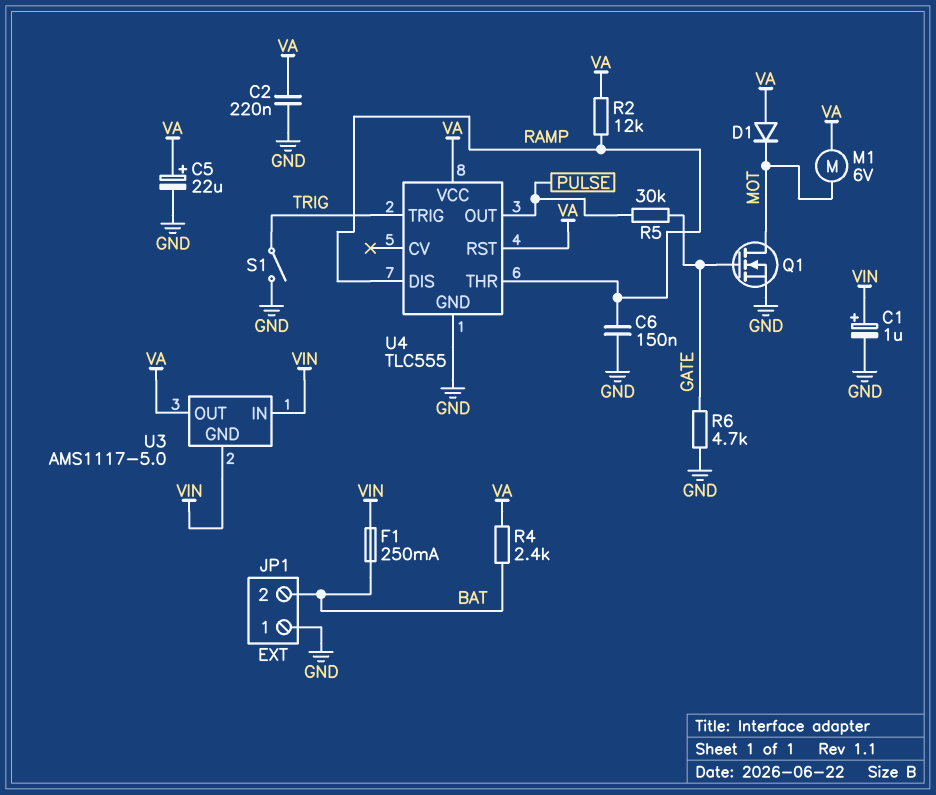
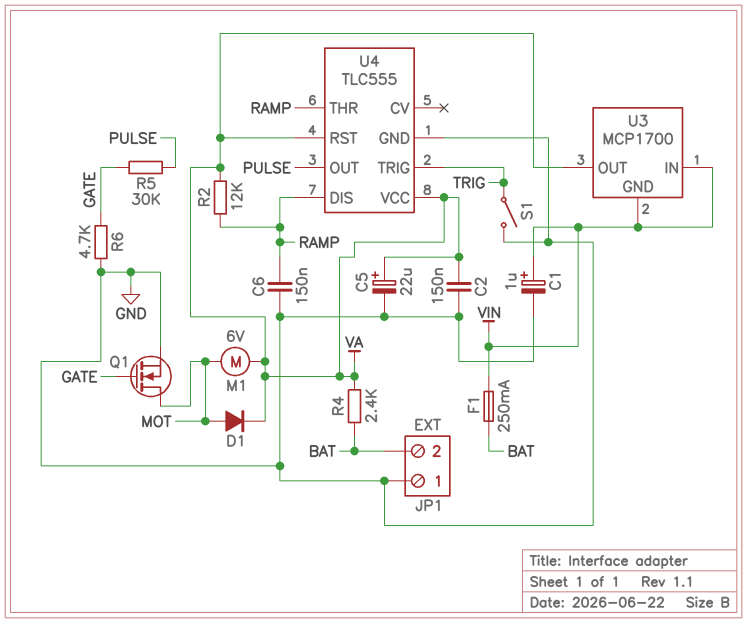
C2: 220nF (GND, VA) -> 150nF (GND, VA)
D1: diode (A VA, K MOT) -> diode (A MOT, K VA)
U3: AMS1117-5.0 -> MCP1700

